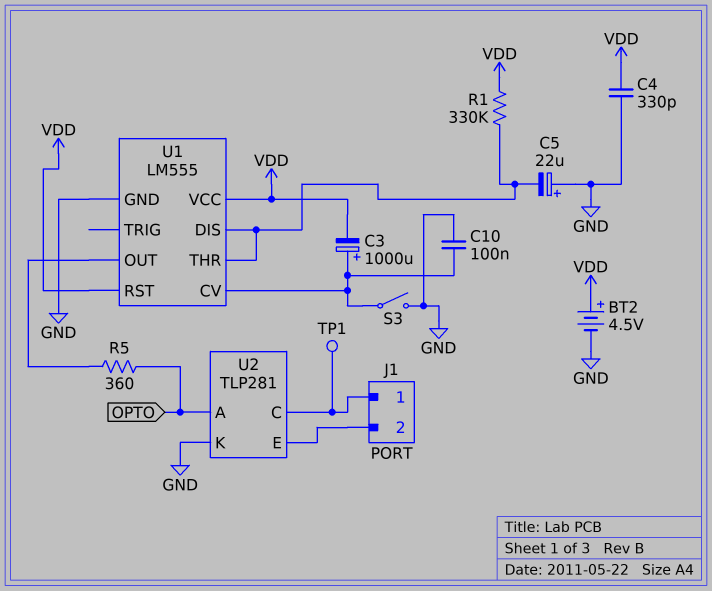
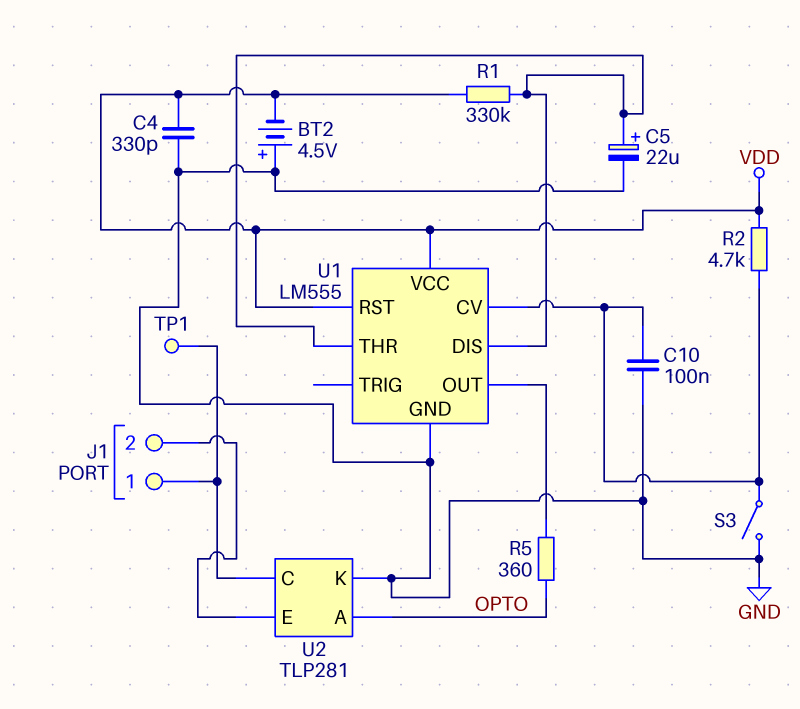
BT2: 4.5V (plus VDD, minus GND) -> 4.5V (plus GND, minus VDD)
C3: 1000uF (plus U1/CV, minus VDD) -> none
C5: 22uF (plus GND, minus U1/DIS) -> 22uF (plus U1/DIS, minus GND)
R2: none -> 4.7k (U1/CV, VDD)

